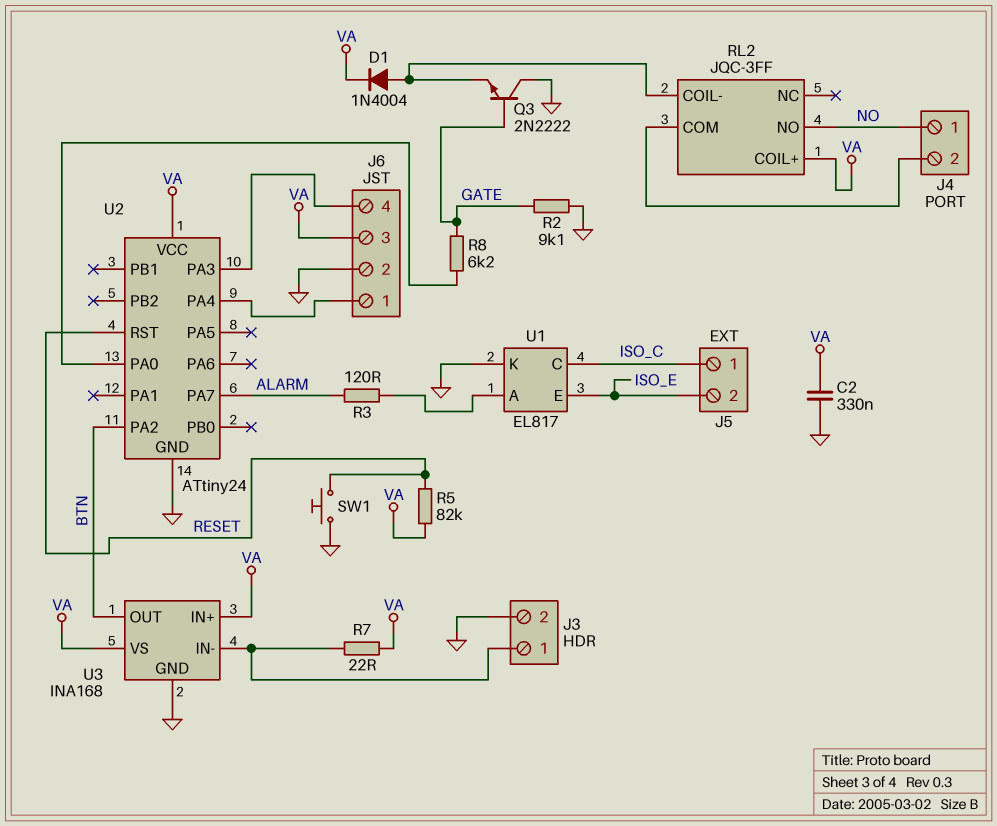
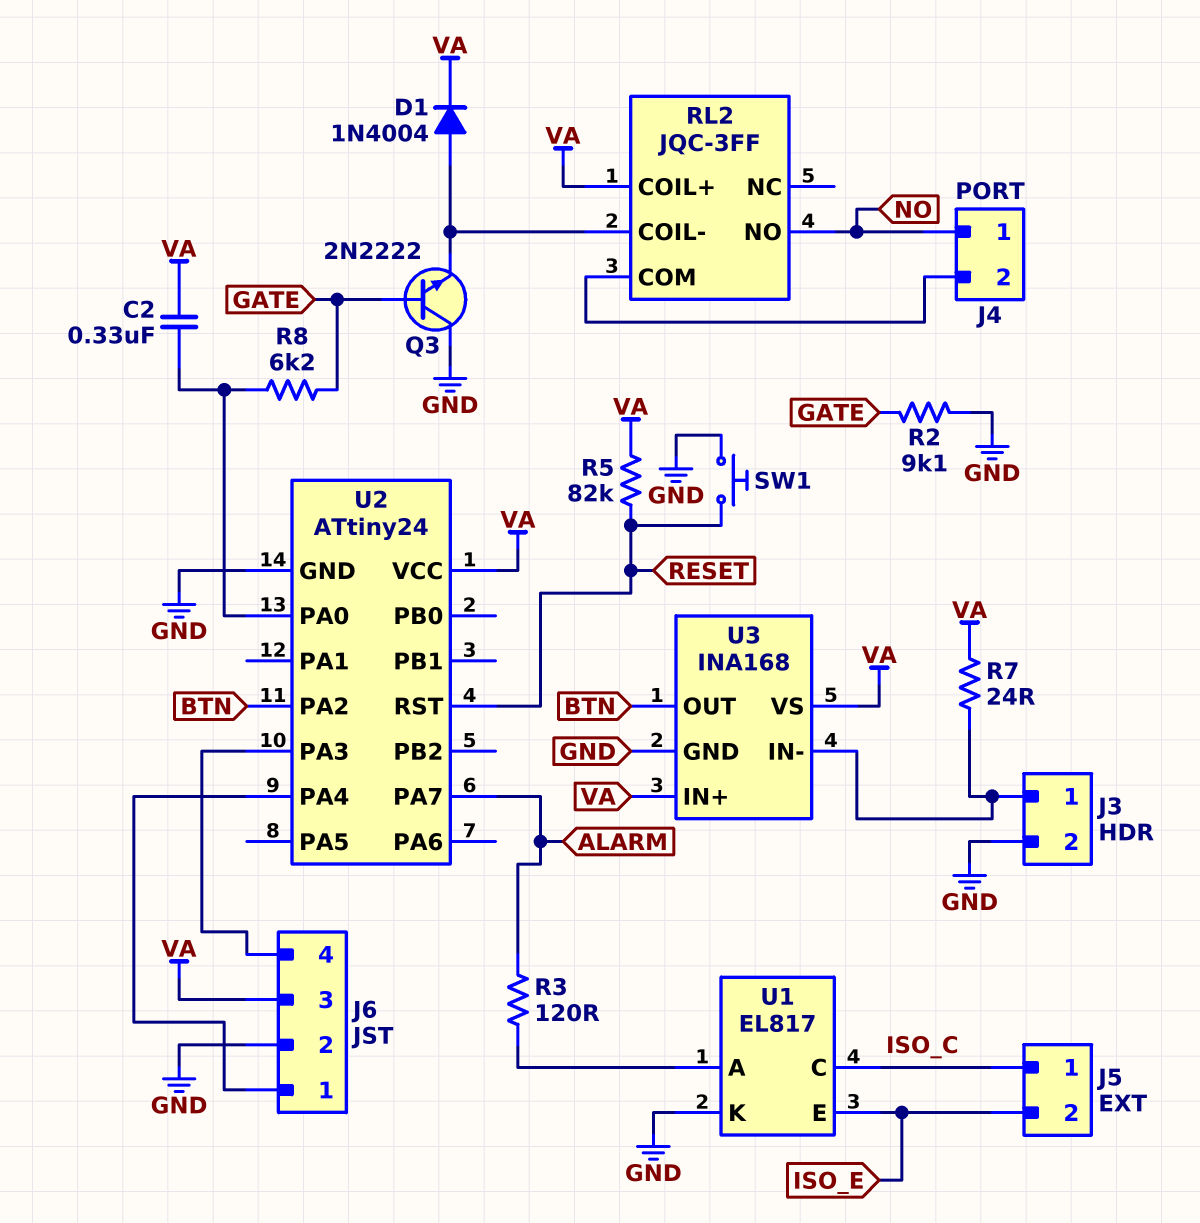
C2: 330nF (GND, VA) -> 330nF (U2/PA0, VA)
R7: 22 (J3/1, VA) -> 24 (J3/1, VA)

